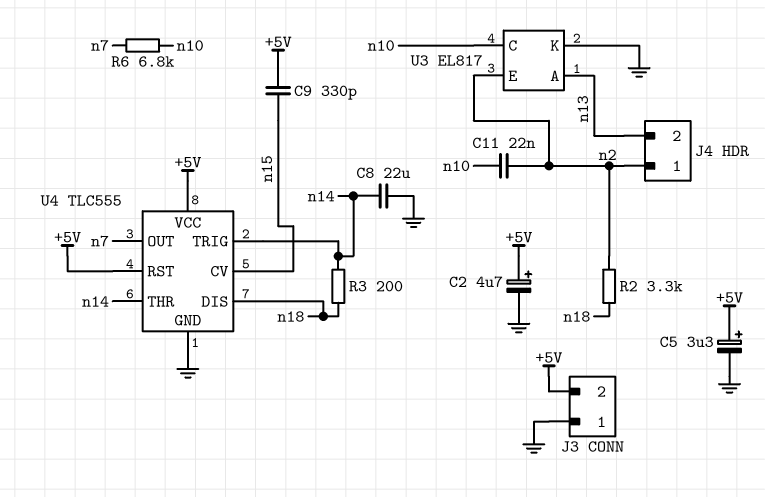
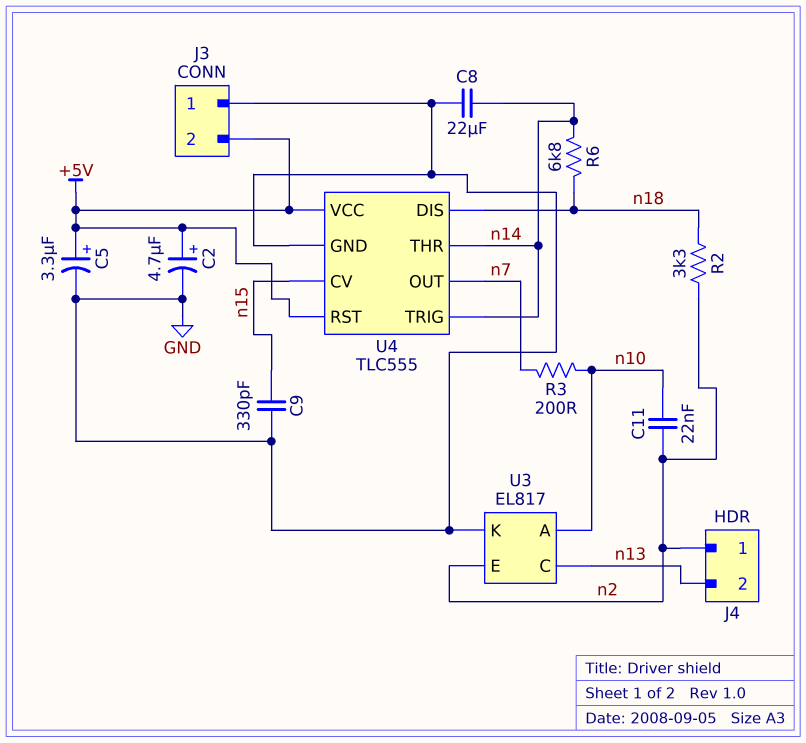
C9: 330pF (+5V, n15) -> 330pF (GND, n15)
R3: 200 (n14, n18) -> 200 (n7, n10)
R6: 6.8k (n7, n10) -> 6.8k (n14, n18)
U3 pin A: n13 -> n10
U3 pin C: n10 -> n13

